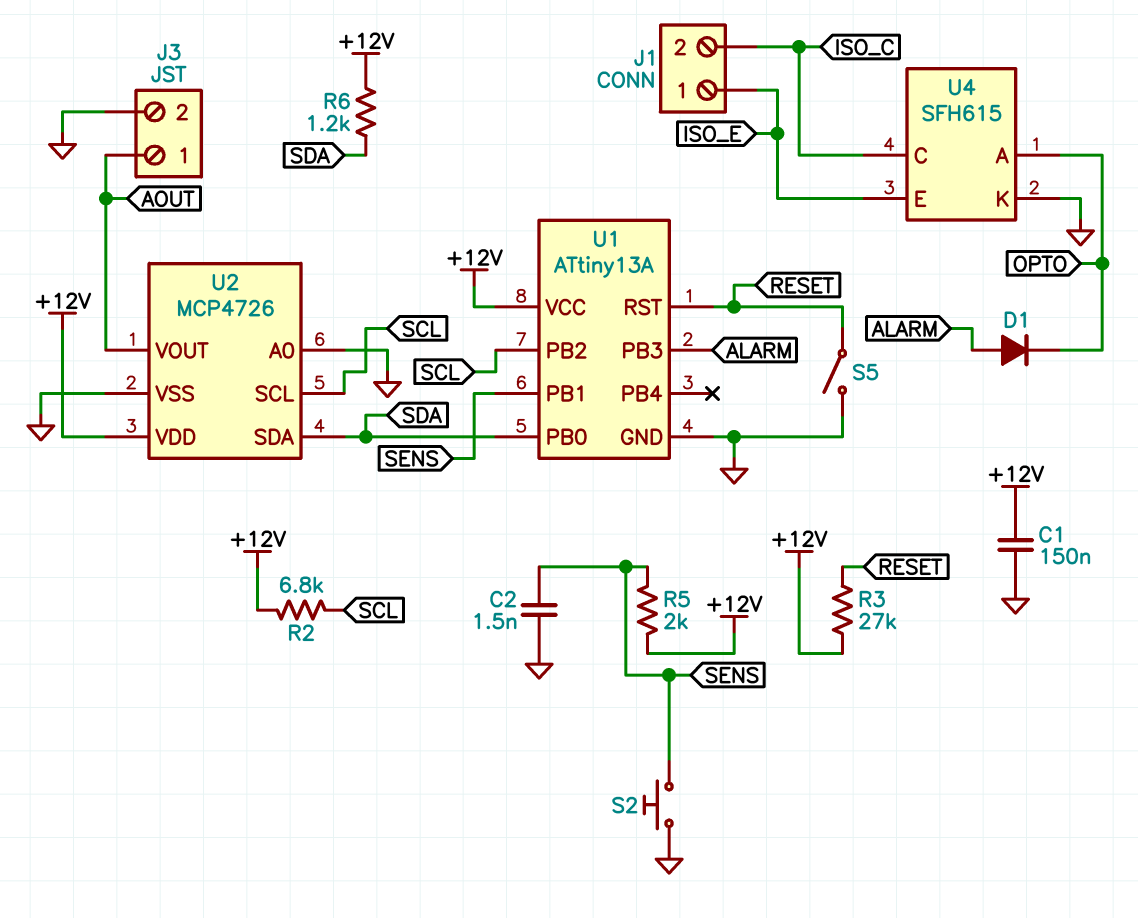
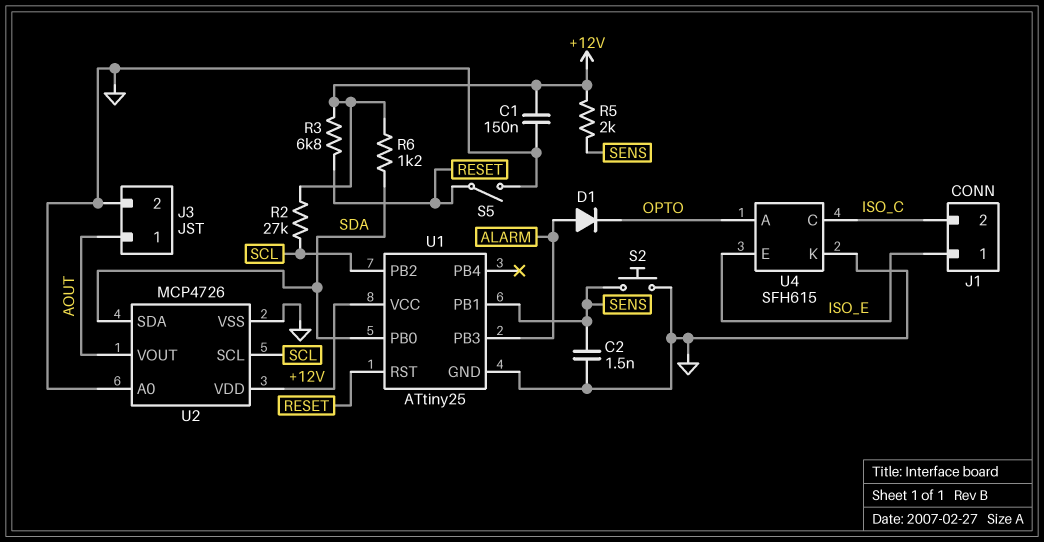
R2: 6.8k (+12V, SCL) -> 27k (+12V, SCL)
R3: 27k (+12V, RESET) -> 6.8k (+12V, RESET)
U1: ATtiny13A -> ATtiny25

